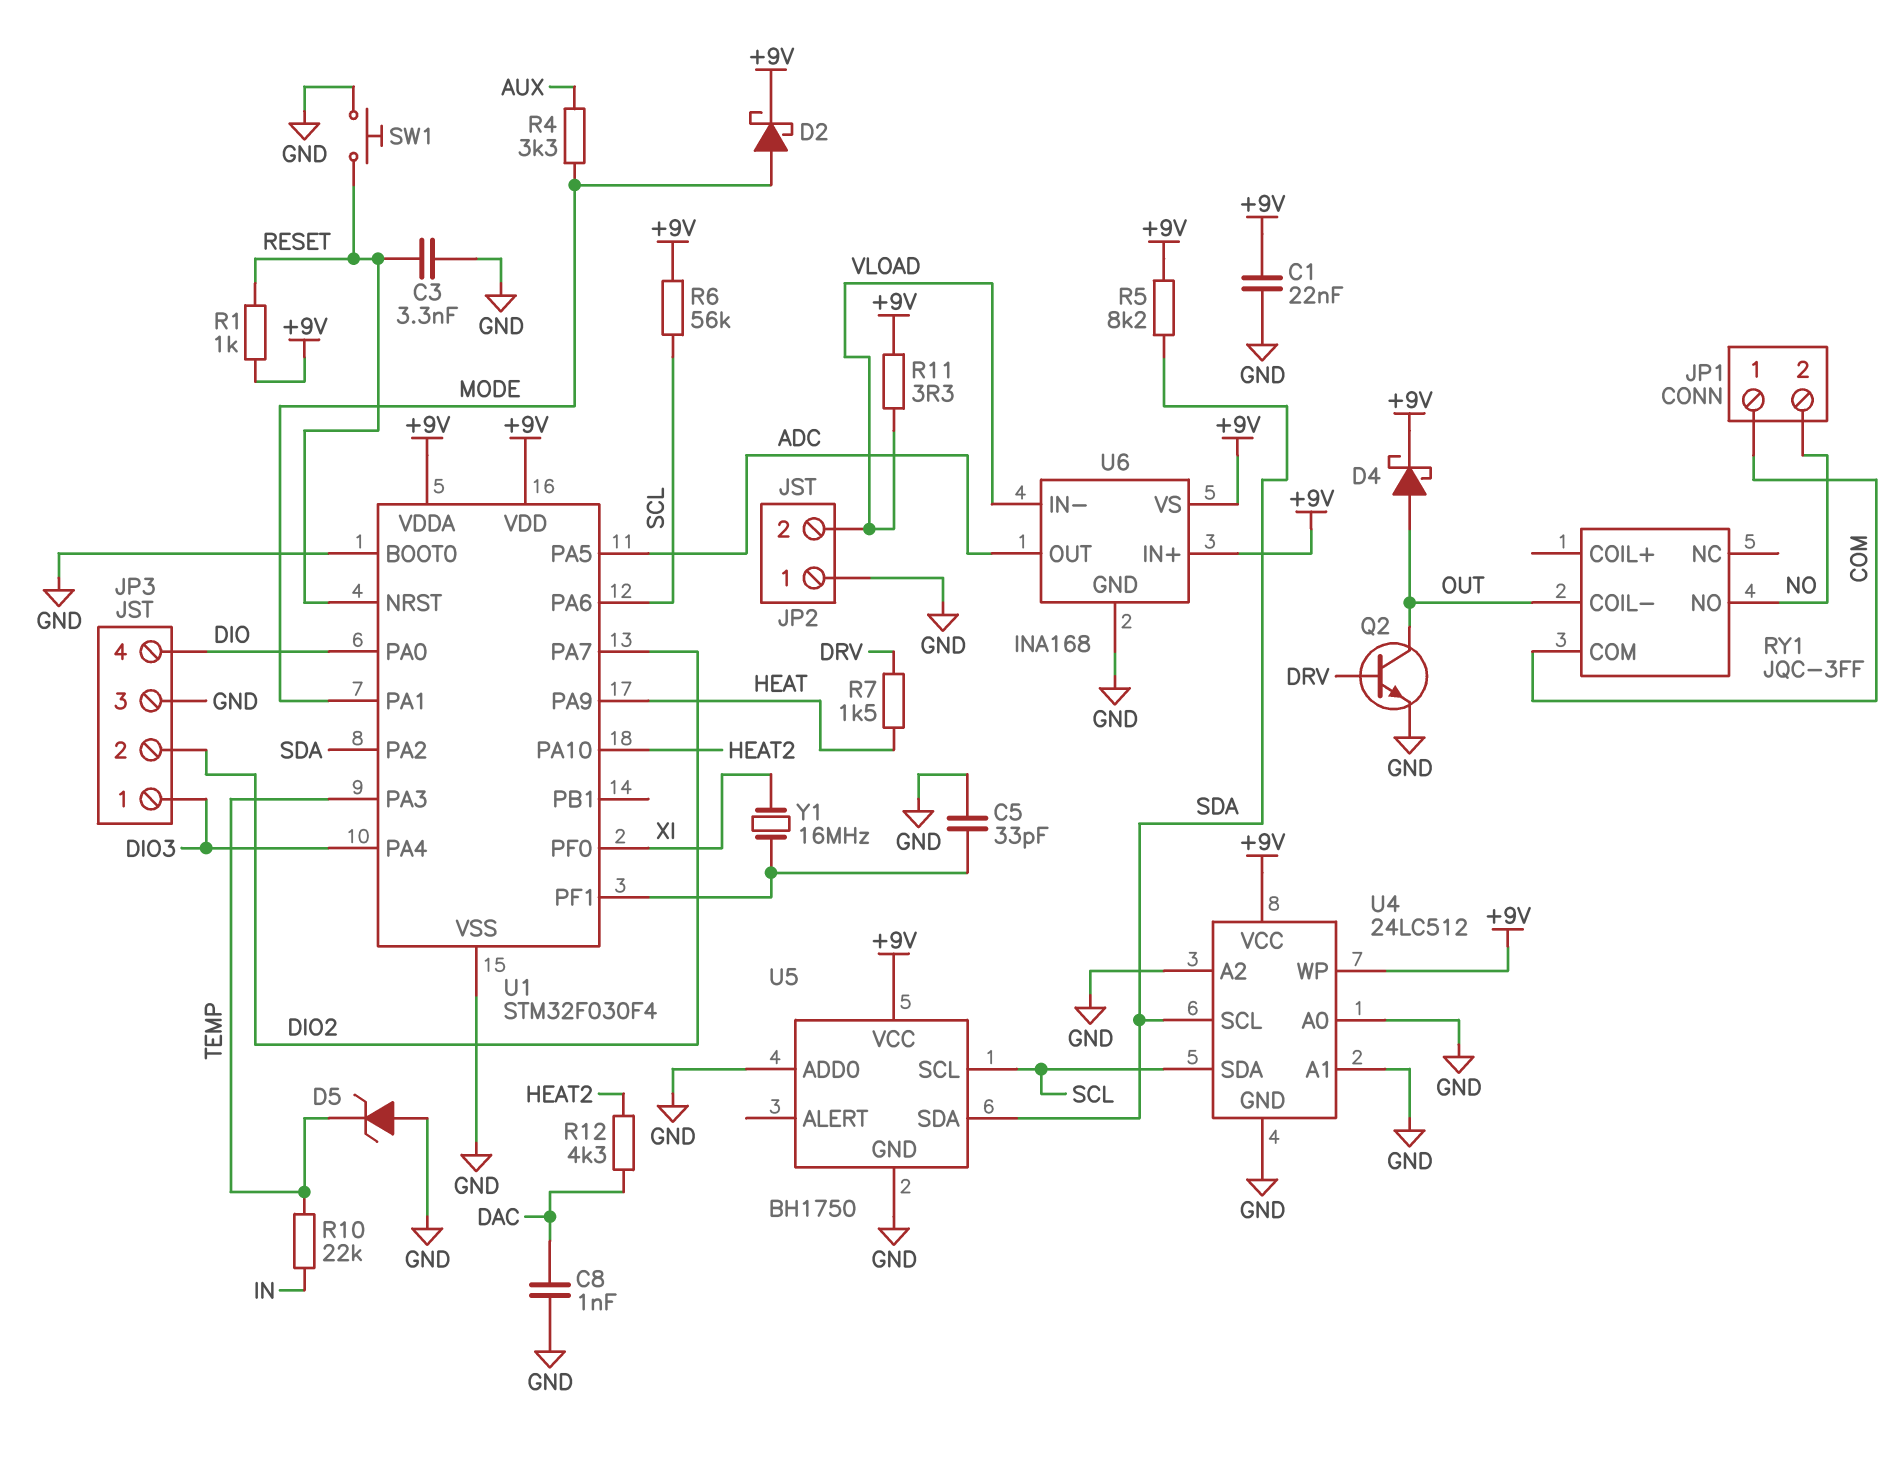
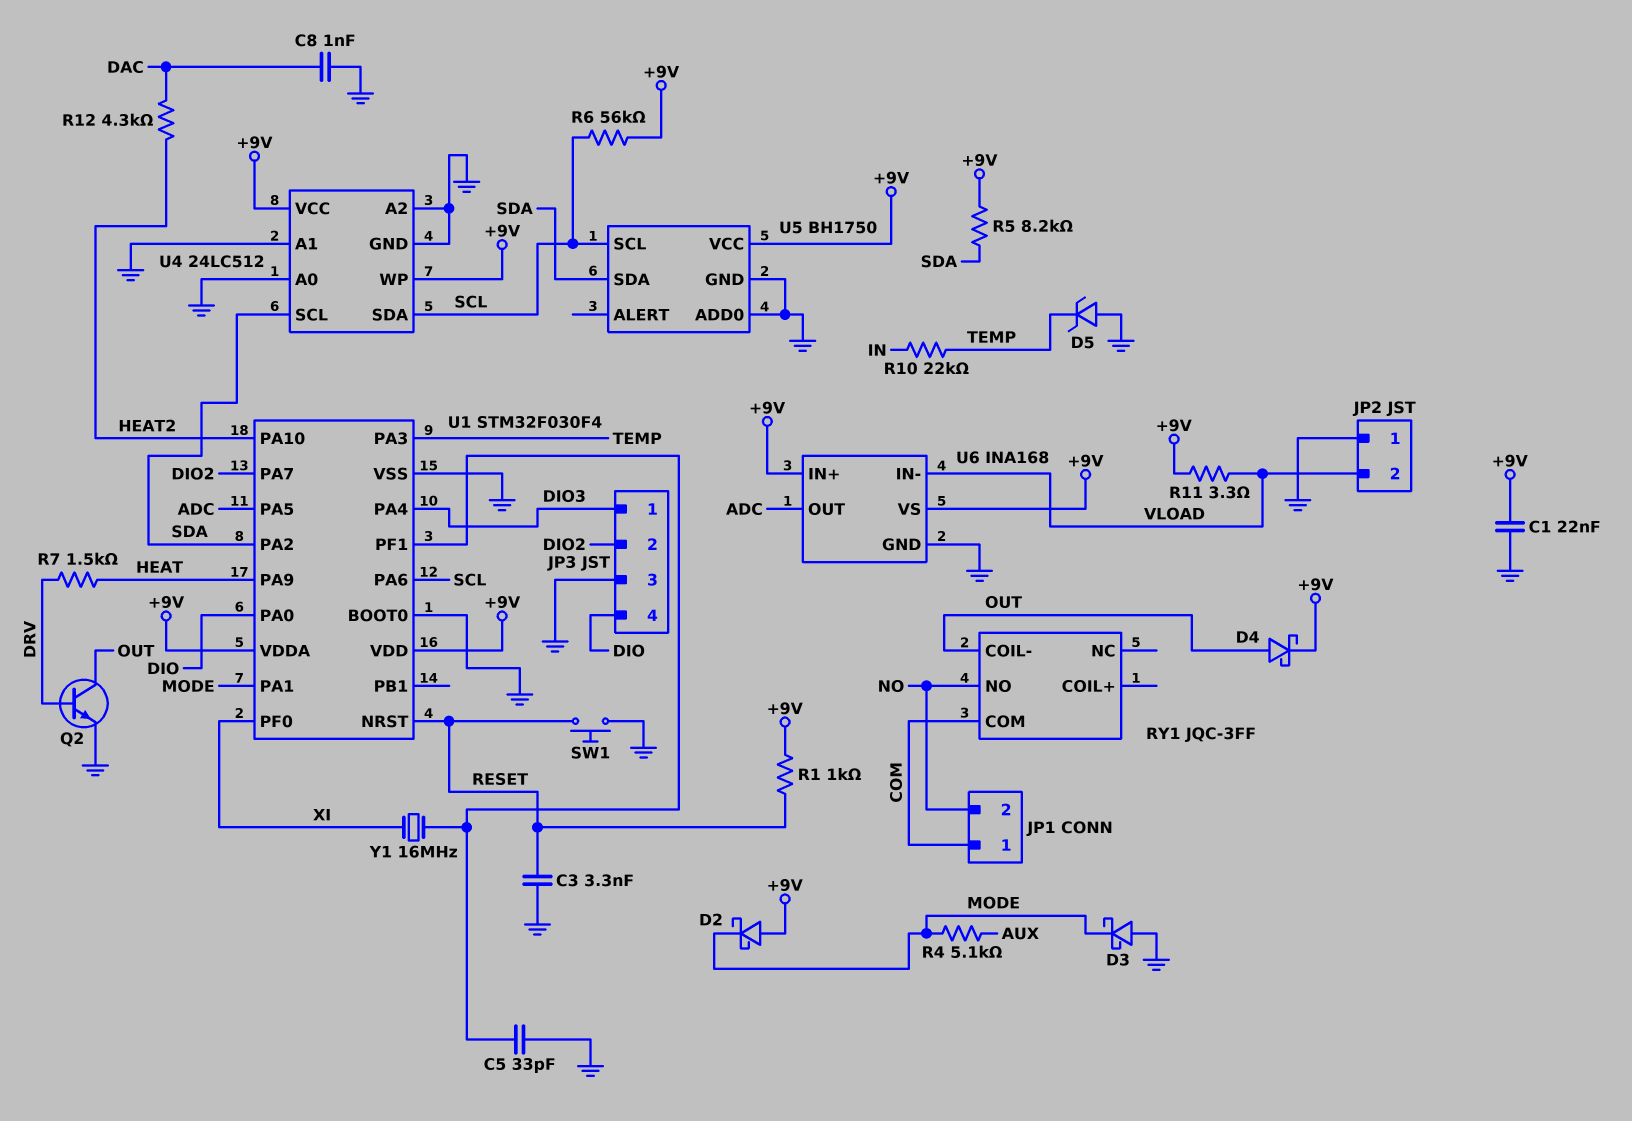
D2: schottky (A MODE, K +9V) -> schottky (A +9V, K MODE)
D3: none -> schottky (A GND, K MODE)
R4: 3.3k (AUX, MODE) -> 5.1k (AUX, MODE)

